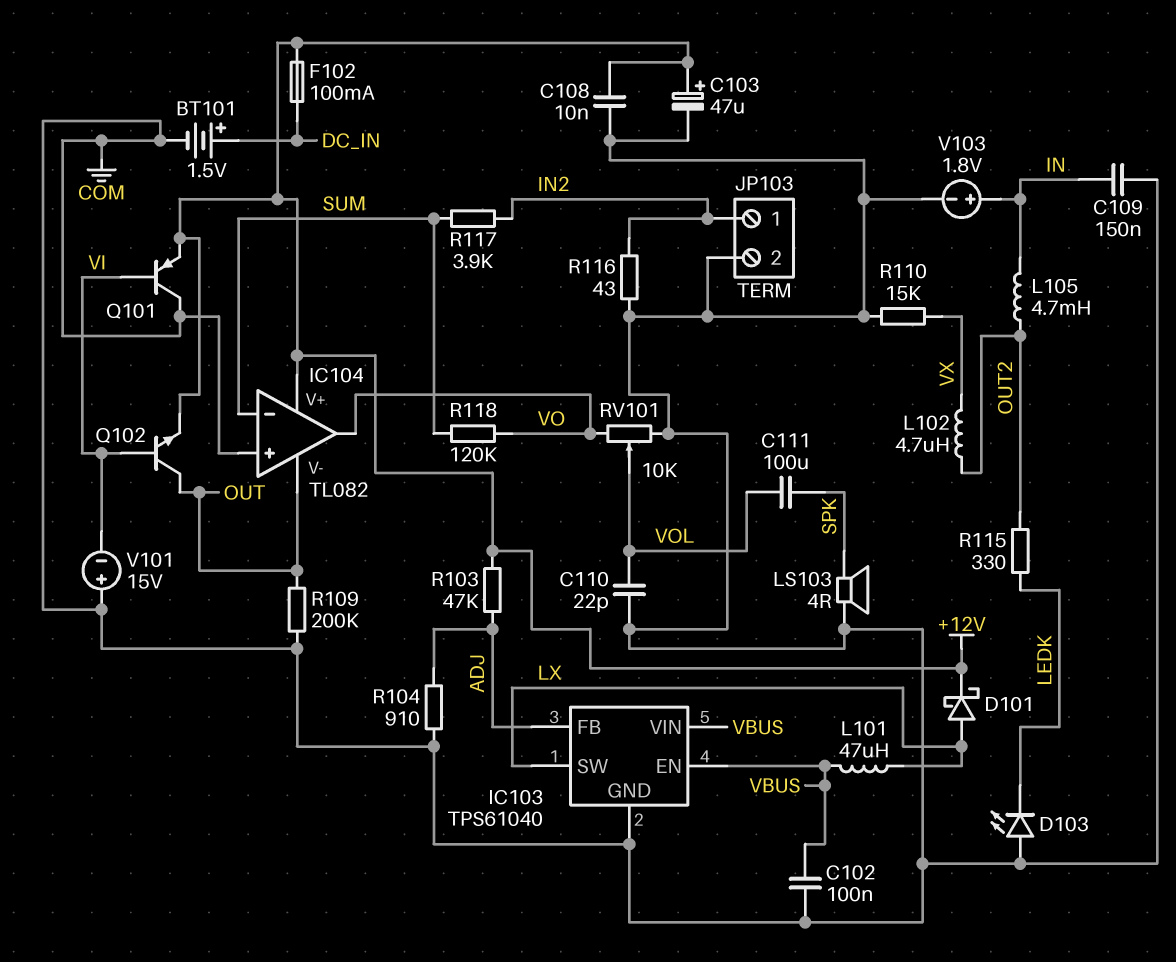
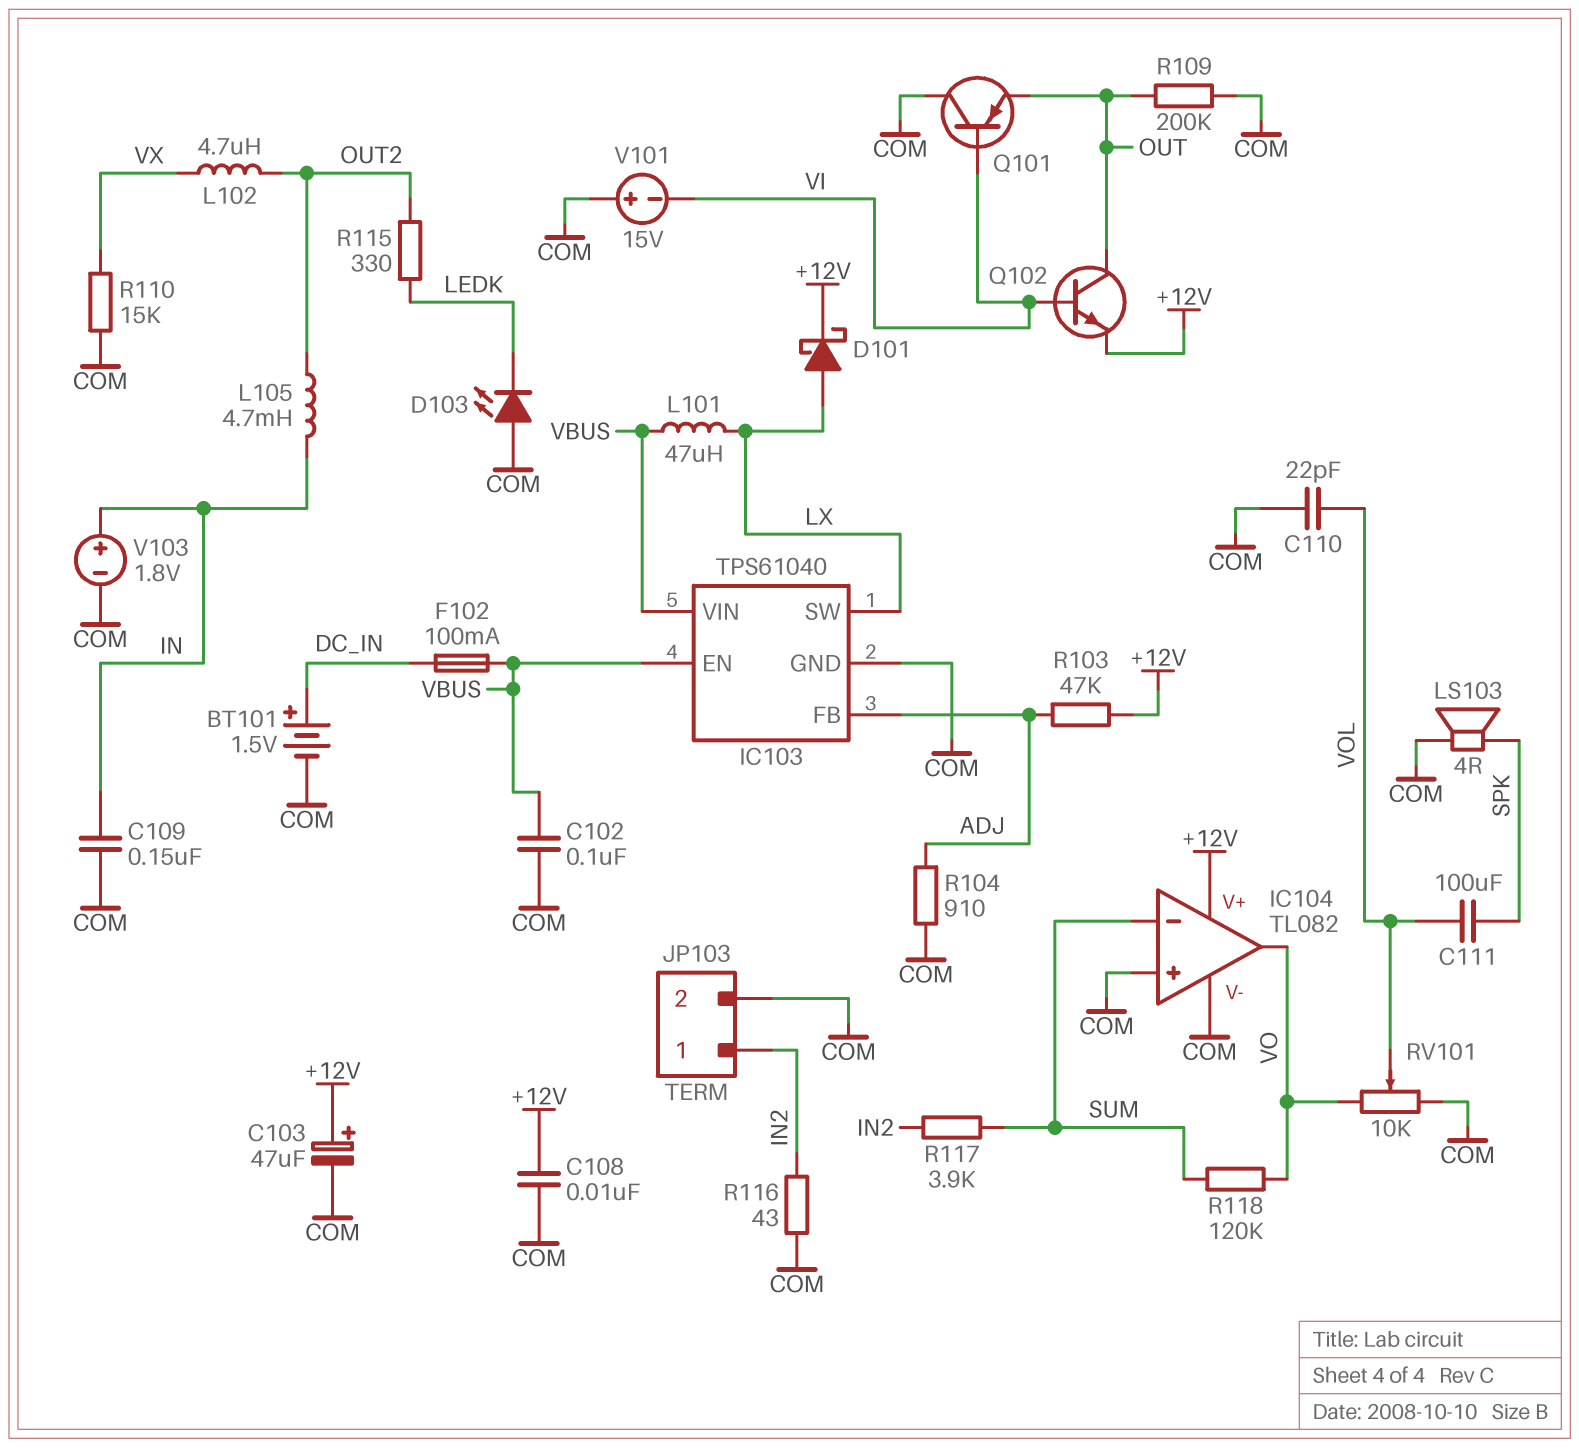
F102: 100mA (+12V, DC_IN) -> 100mA (DC_IN, VBUS)
IC104 pin V-: OUT -> COM
Q101: PNP (B VI, C COM, E +12V) -> PNP (B VI, C COM, E OUT)

